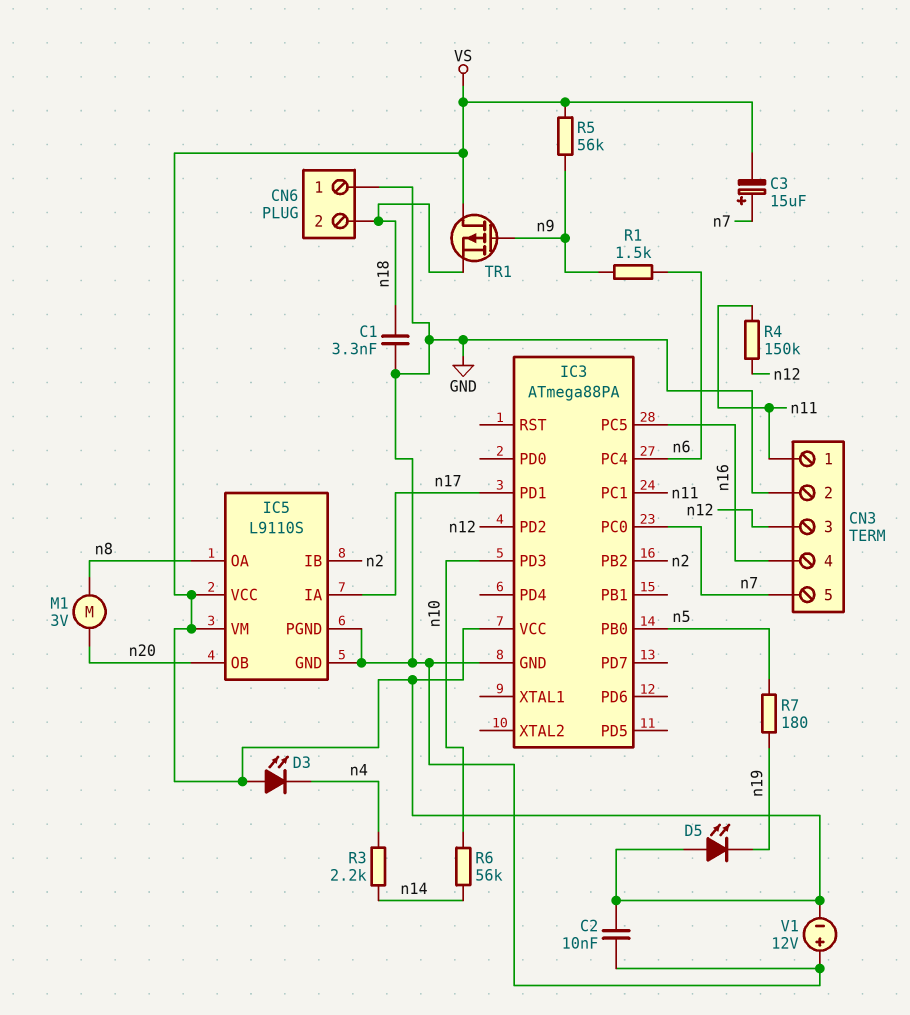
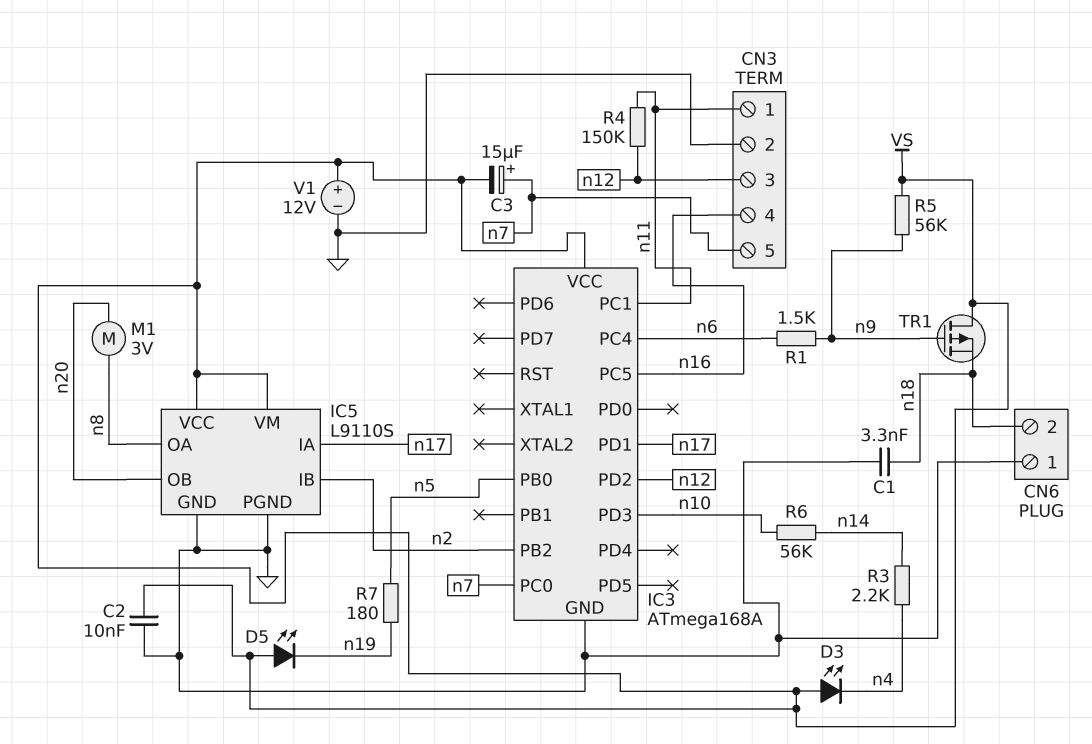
IC3: ATmega88PA -> ATmega168A
V1: 12V (plus GND, minus VS) -> 12V (plus VS, minus GND)

